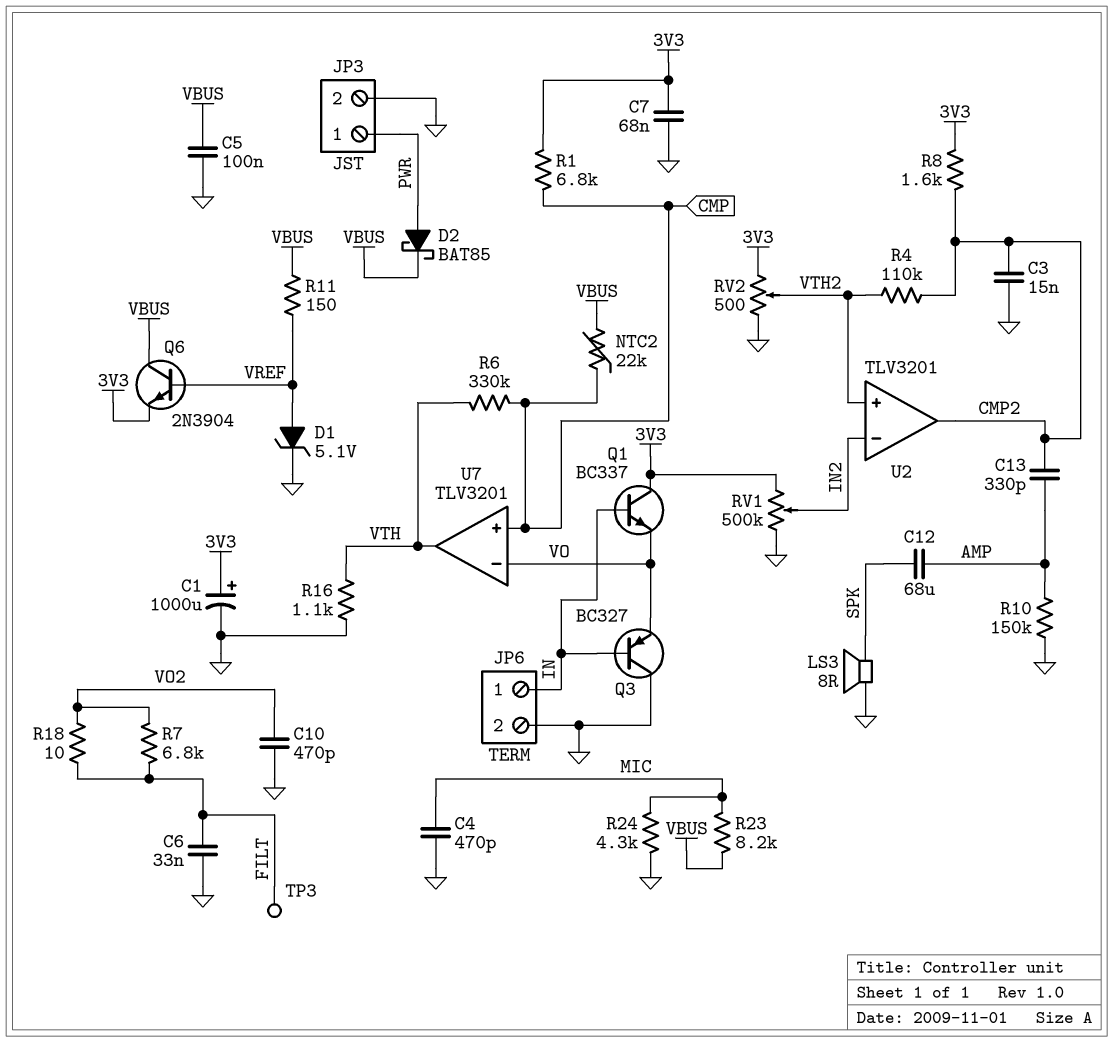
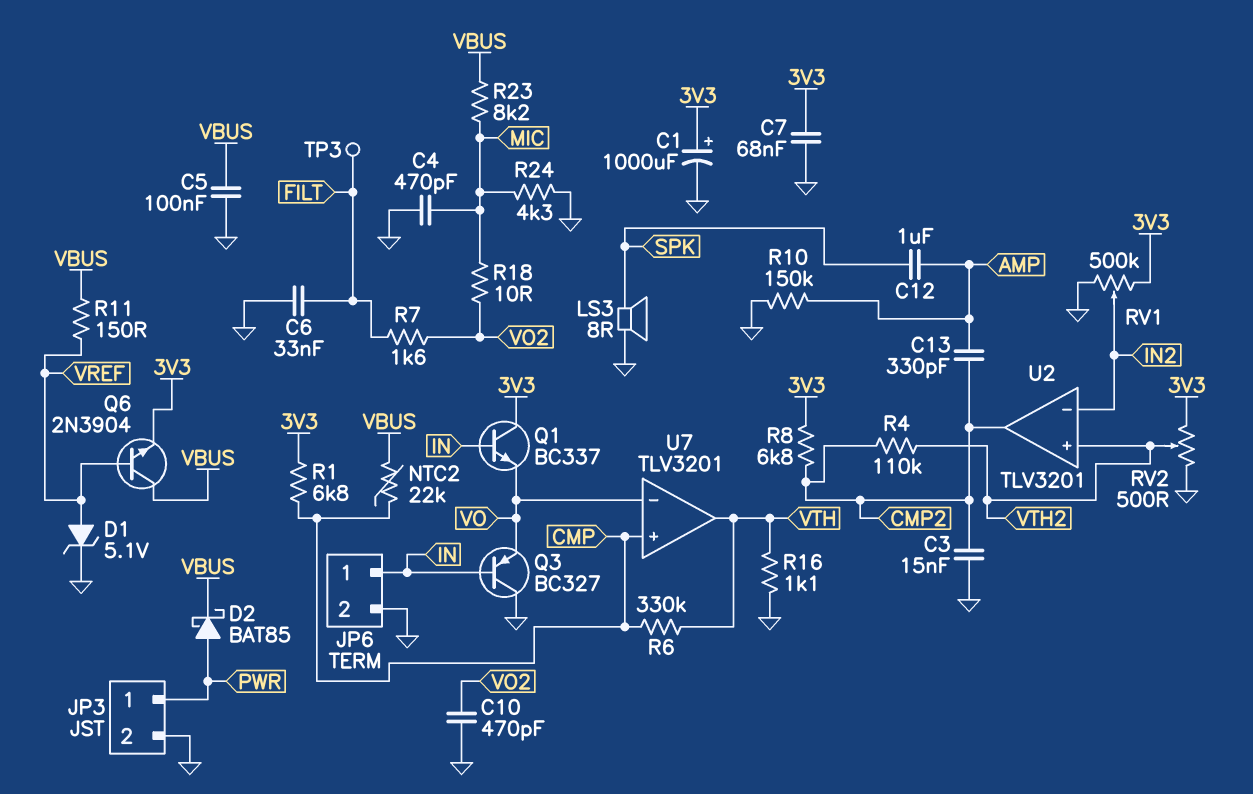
C12: 68uF (AMP, SPK) -> 1uF (AMP, SPK)
R7: 6.8k (FILT, VO2) -> 1.6k (FILT, VO2)
R8: 1.6k (3V3, CMP2) -> 6.8k (3V3, CMP2)
R18: 10 (FILT, VO2) -> 10 (MIC, VO2)

